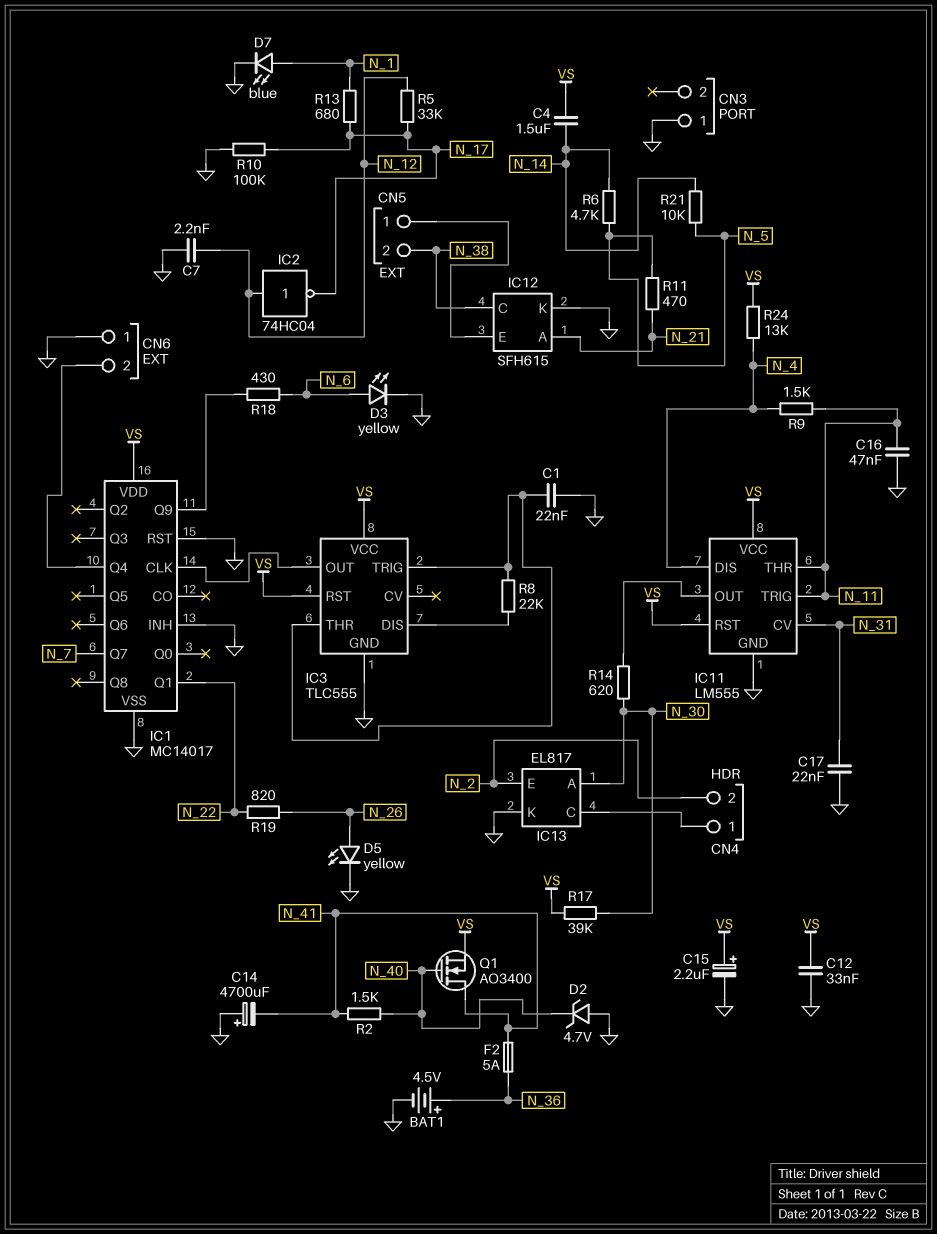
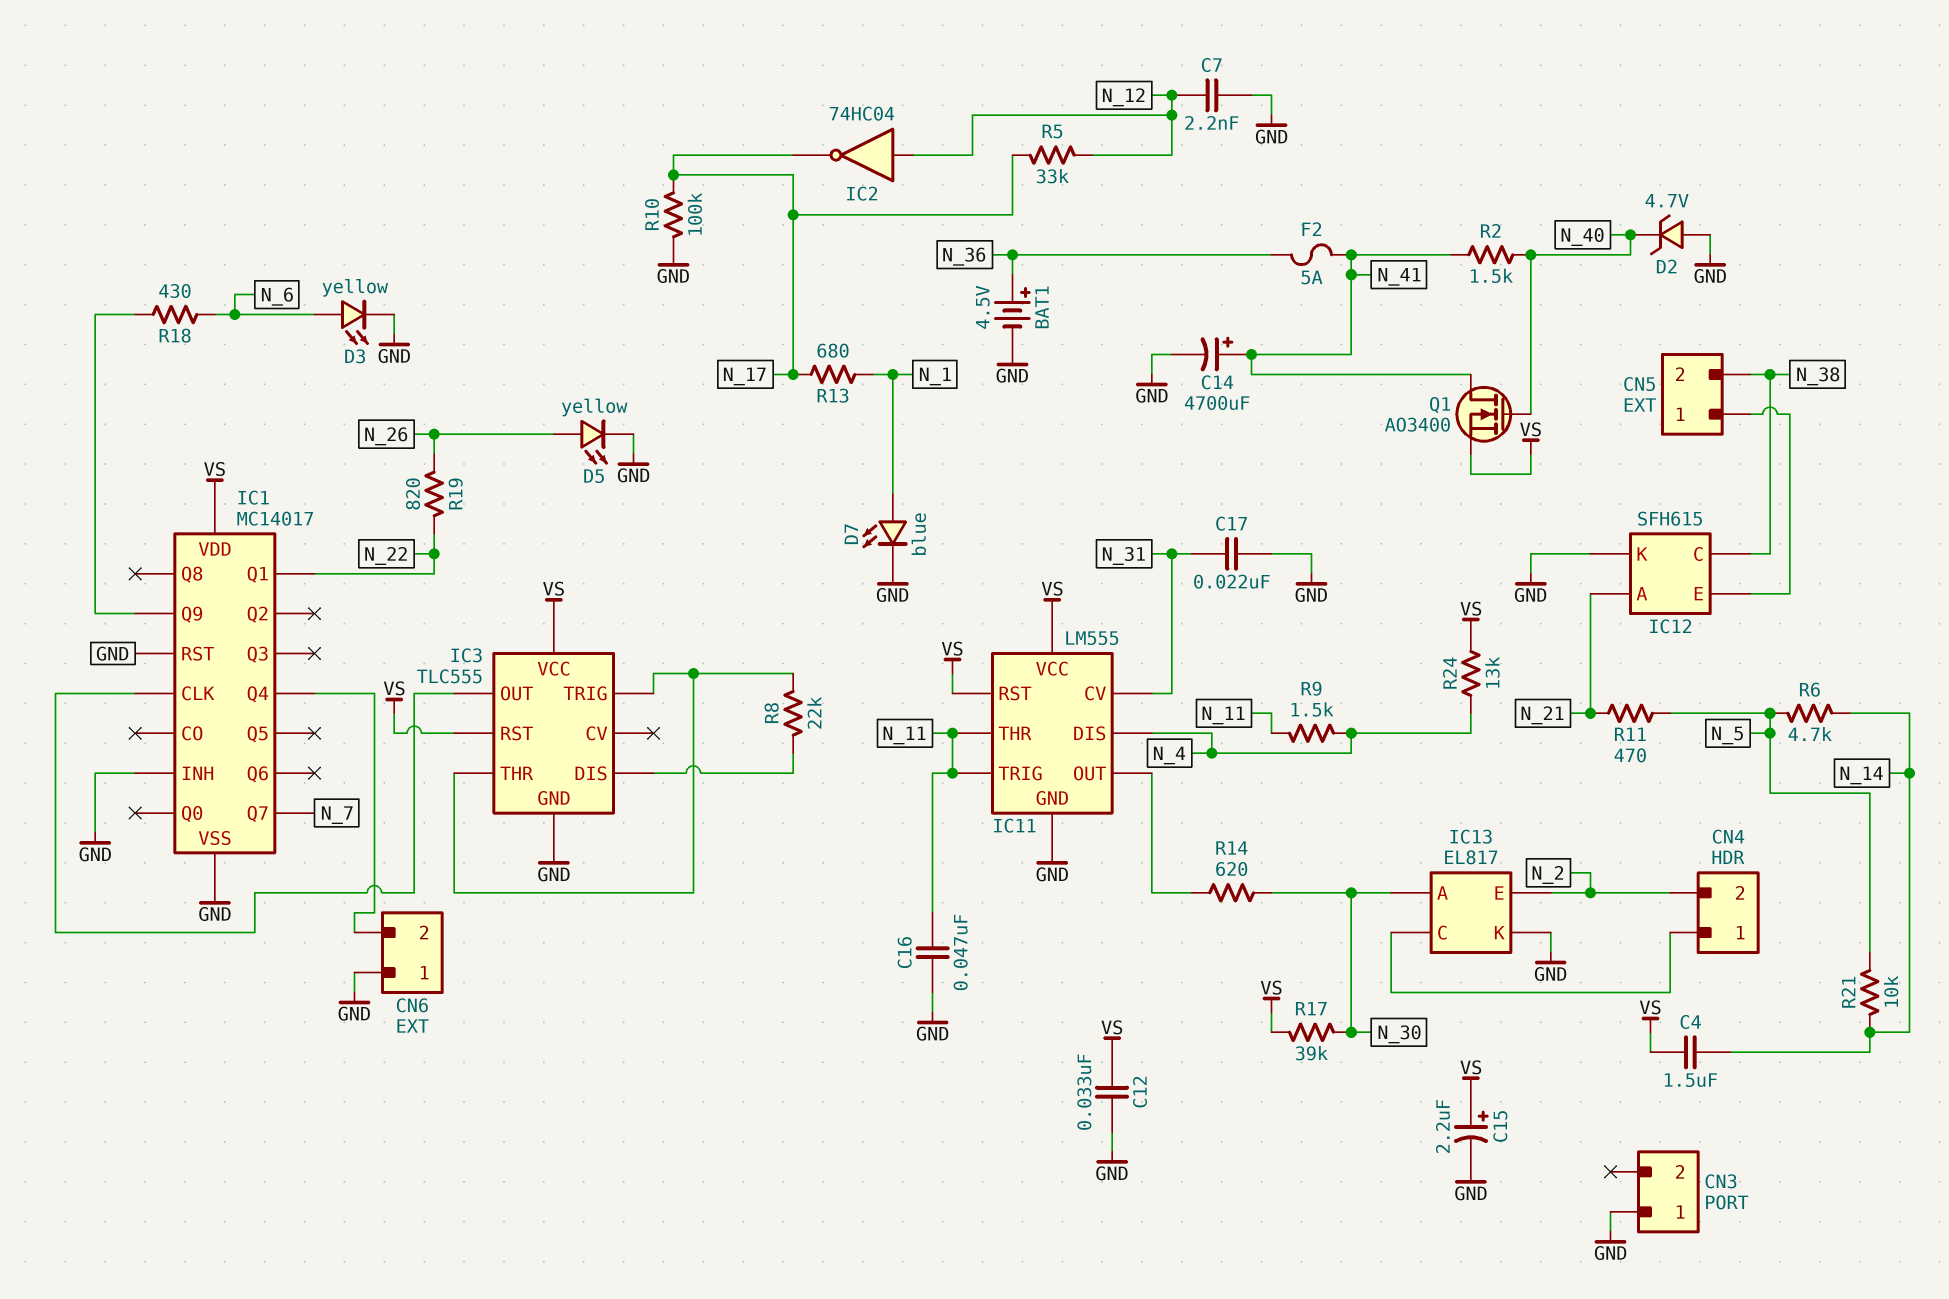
C1: 22nF (GND, IC3/THR) -> none
C14: 4700uF (plus GND, minus N_41) -> 4700uF (plus N_41, minus GND)

